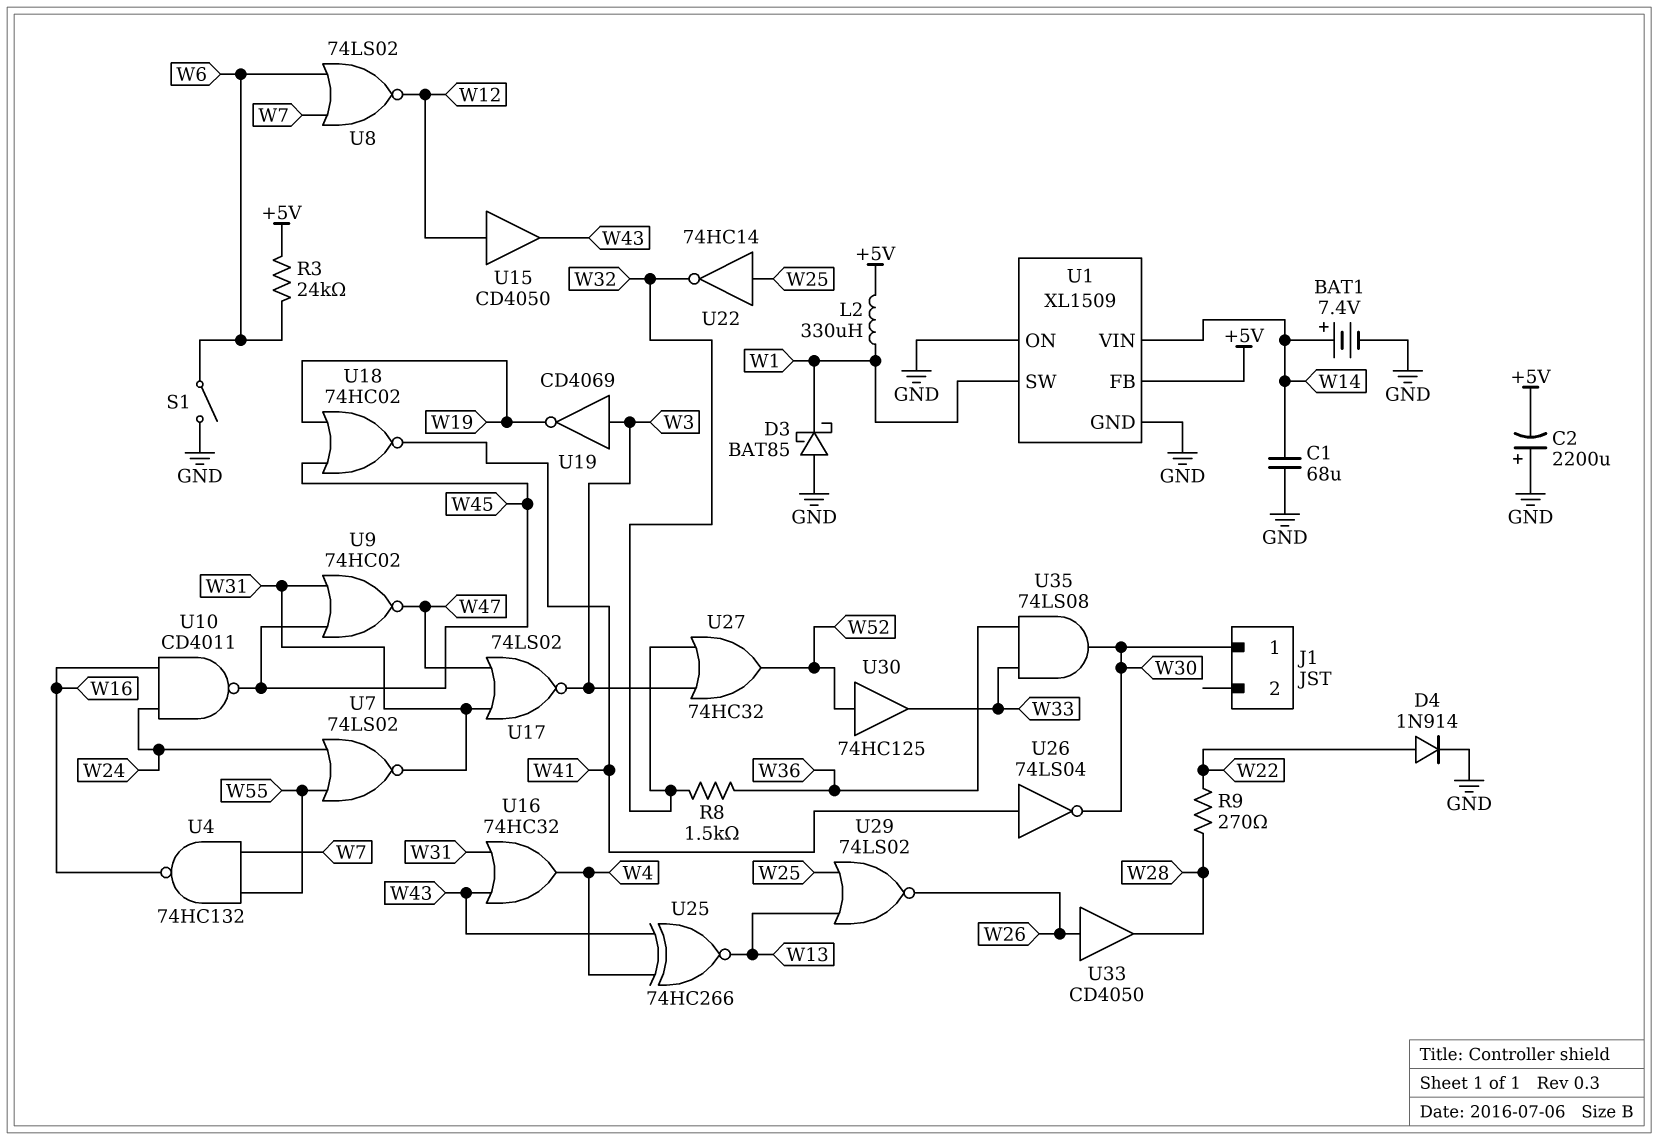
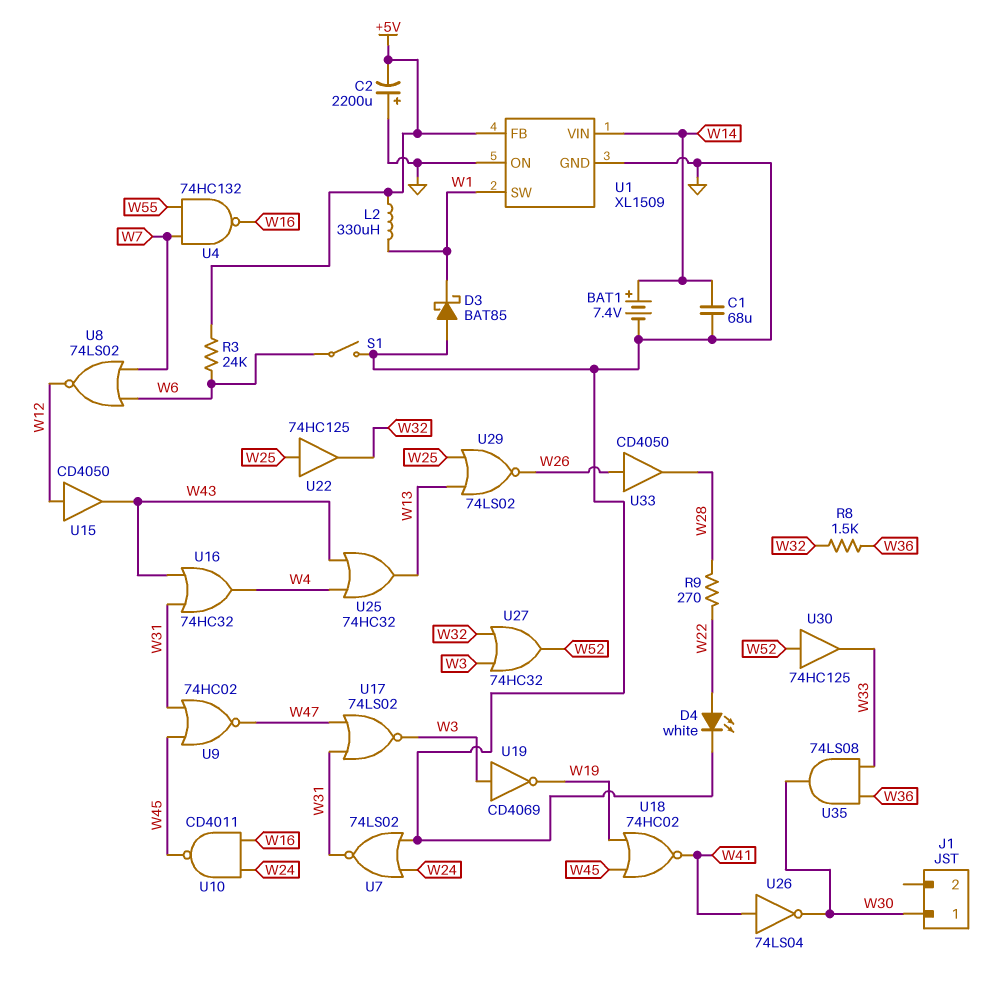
D4: diode 1N914 (A W22, K GND) -> LED white (A W22, K GND)
U7: NOR 74LS02 (in W24, in W55, out W31) -> NOR 74LS02 (in GND, in W24, out W31)
U22: NOT 74HC14 (in W25, out W32) -> buffer 74HC125 (in W25, out W32)
U25: XNOR 74HC266 (in W4, in W43, out W13) -> OR 74HC32 (in W4, in W43, out W13)

